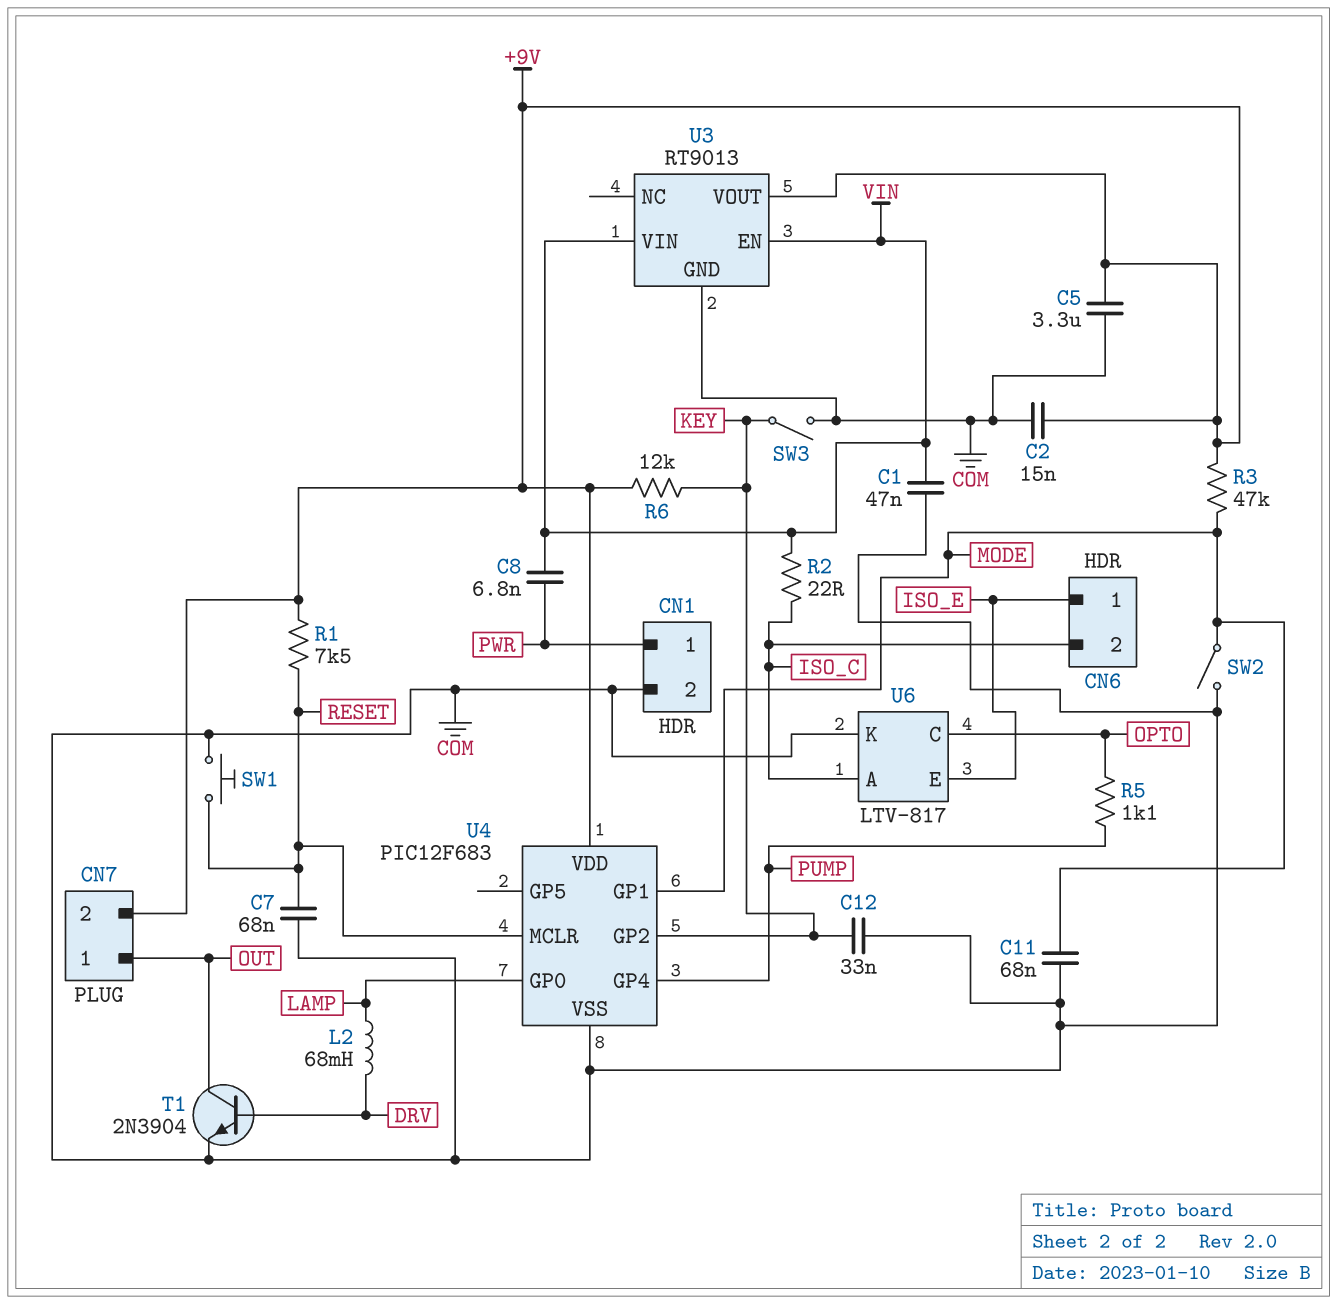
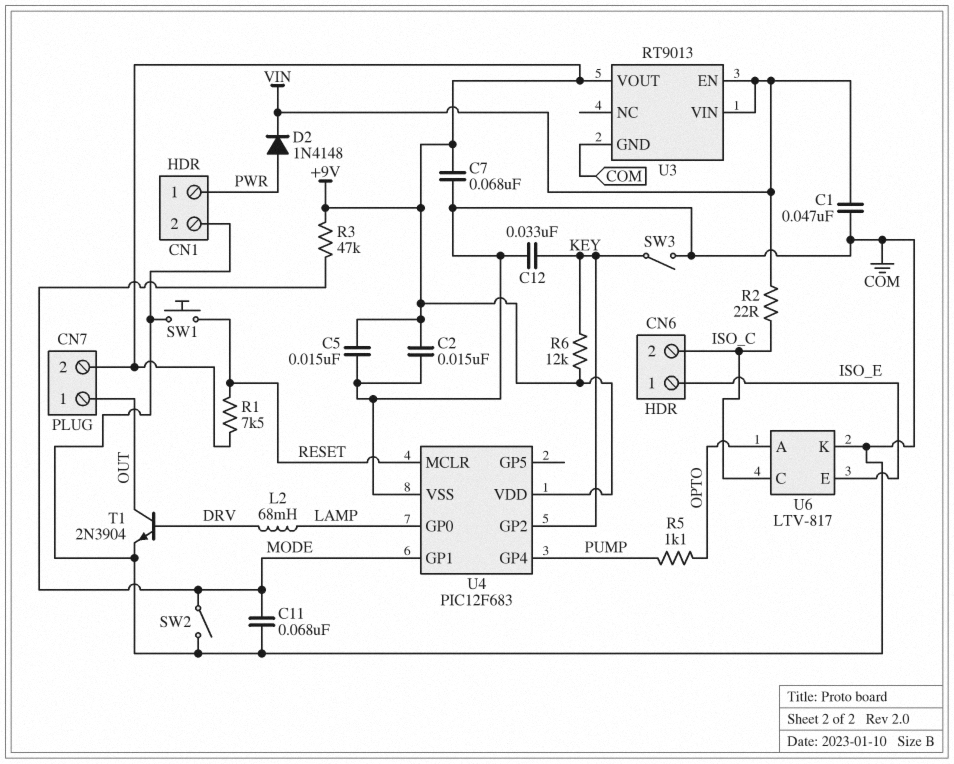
C5: 3.3uF (+9V, COM) -> 15nF (+9V, COM)
C7: 68nF (COM, RESET) -> 68nF (+9V, COM)
C8: 6.8nF (PWR, VIN) -> none
D2: none -> diode 1N4148 (A PWR, K VIN)
U6 pin A: ISO_C -> OPTO
U6 pin C: OPTO -> ISO_C

